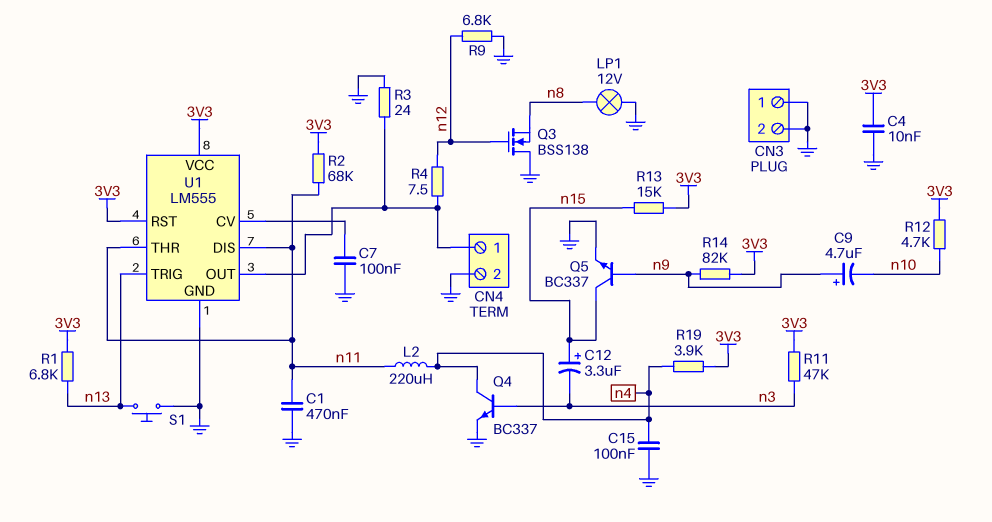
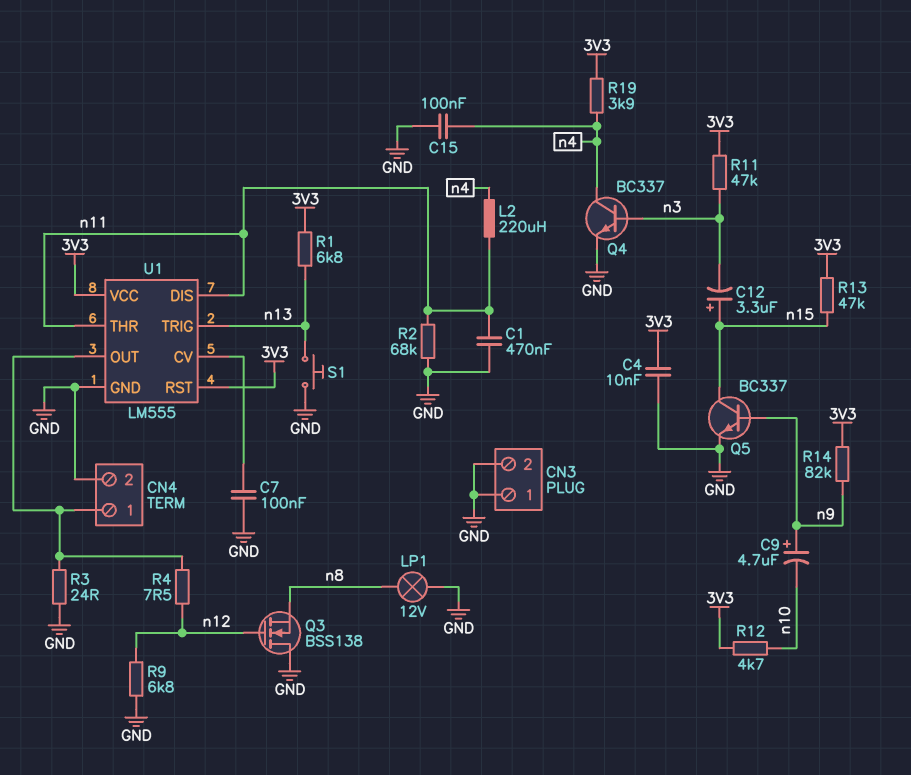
R2: 68k (3V3, n11) -> 68k (GND, n11)
R13: 15k (3V3, n15) -> 47k (3V3, n15)

